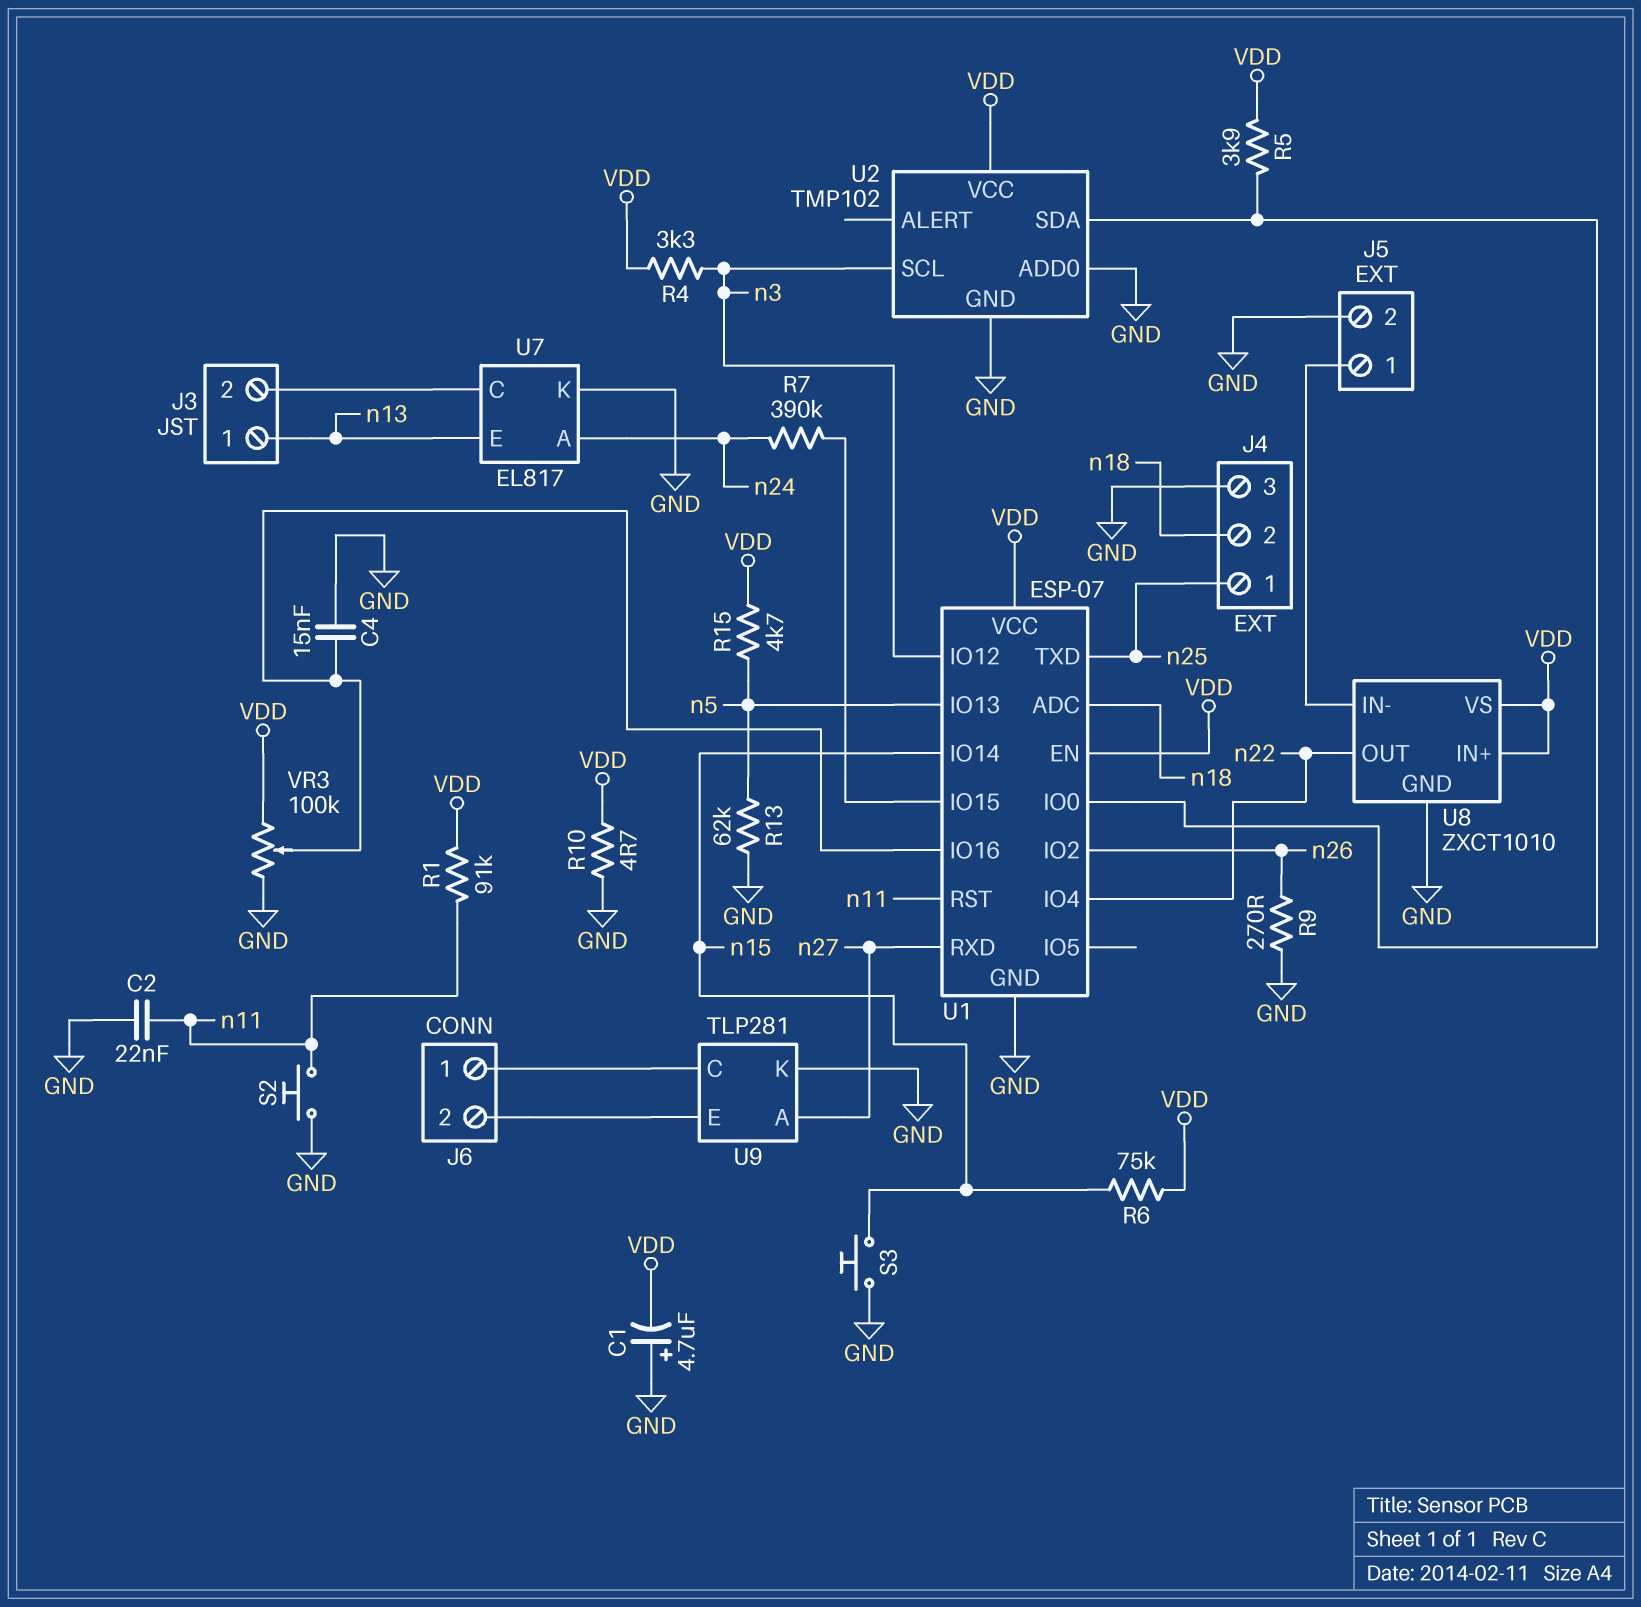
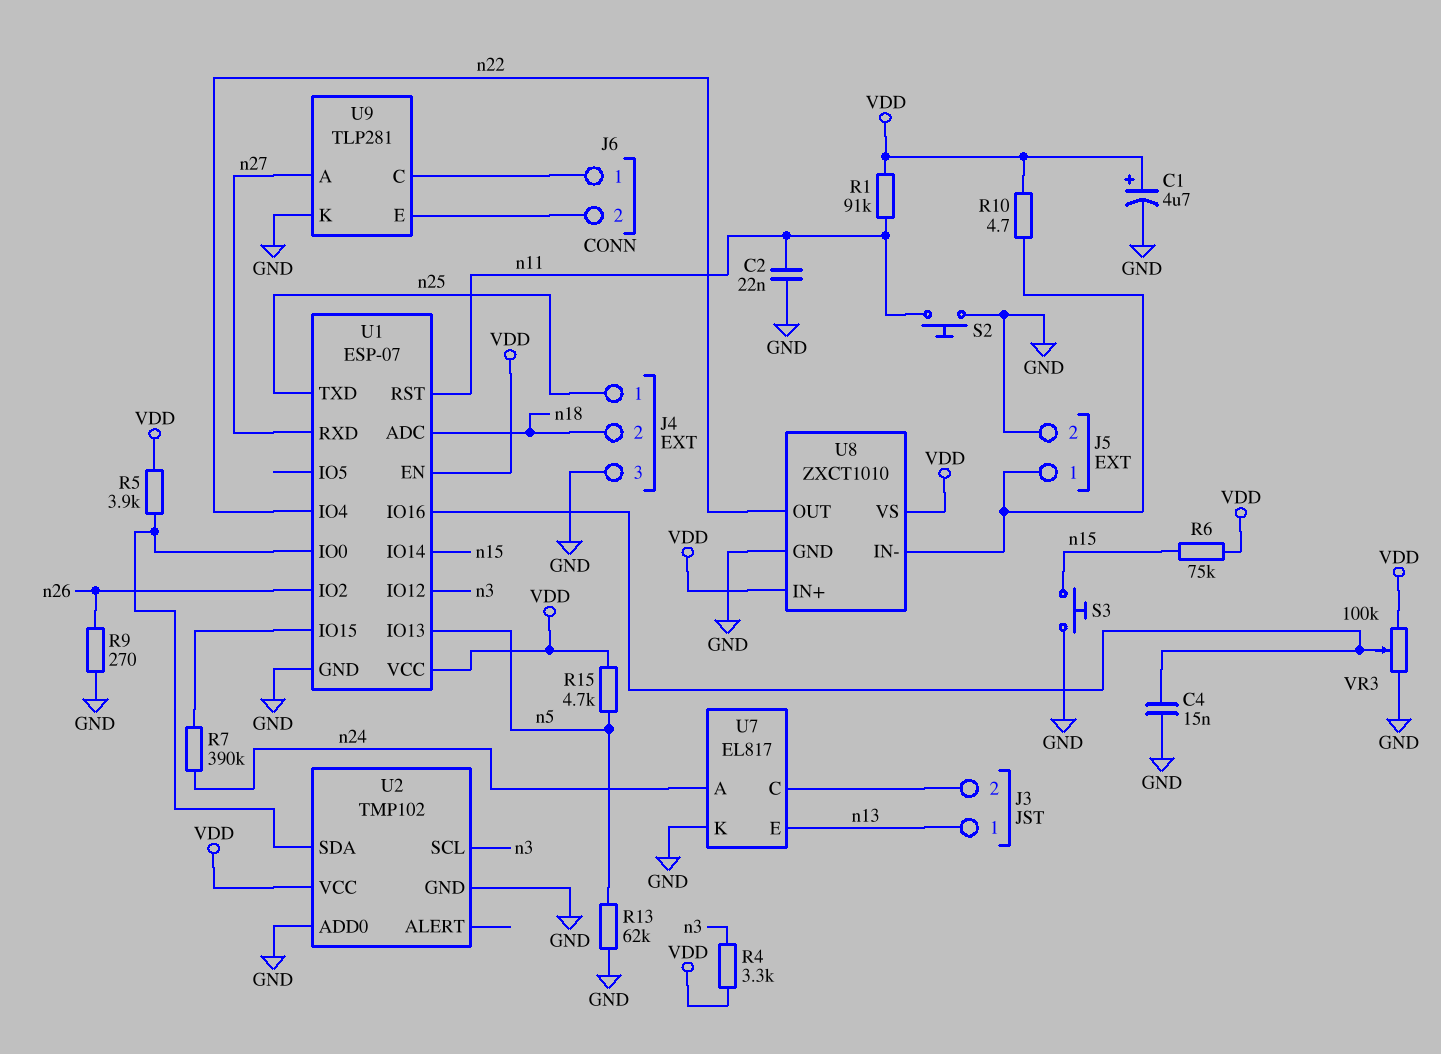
C1: 4.7uF (plus GND, minus VDD) -> 4.7uF (plus VDD, minus GND)
R10: 4.7 (GND, VDD) -> 4.7 (J5/1, VDD)

